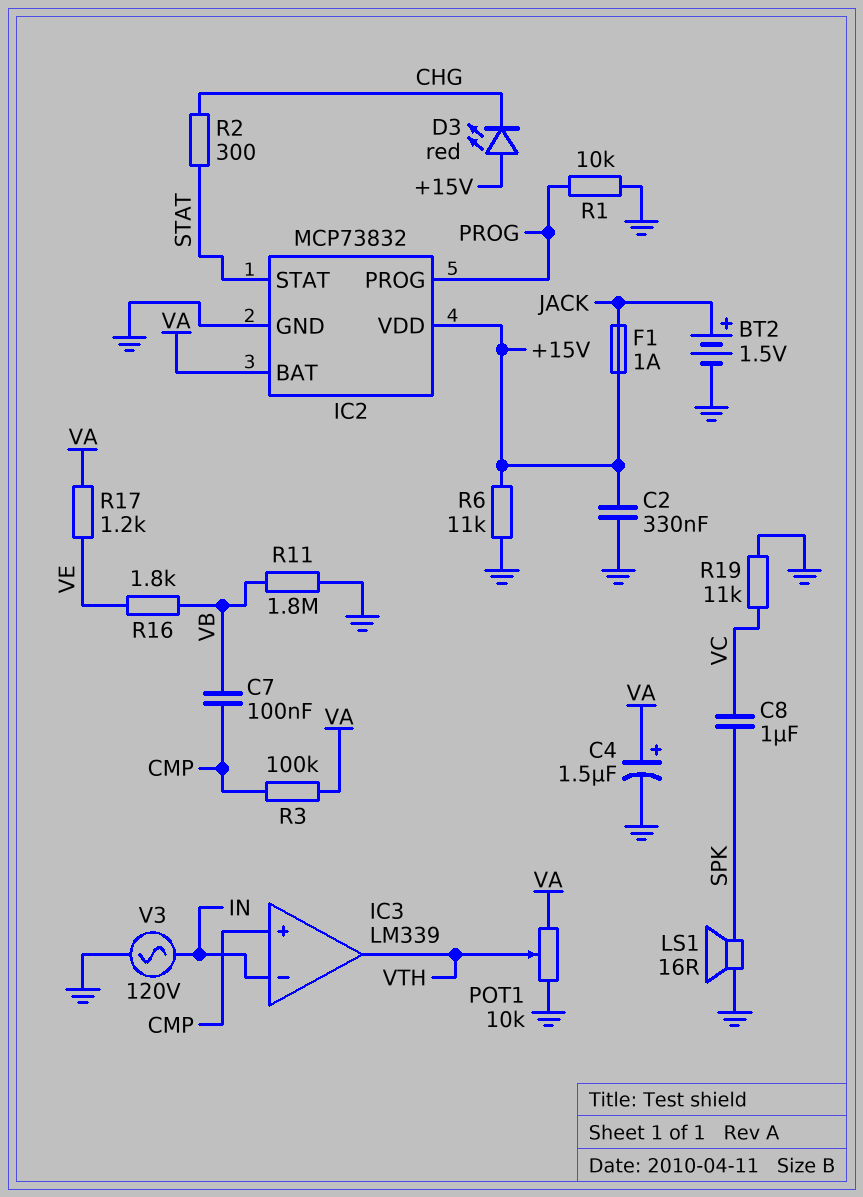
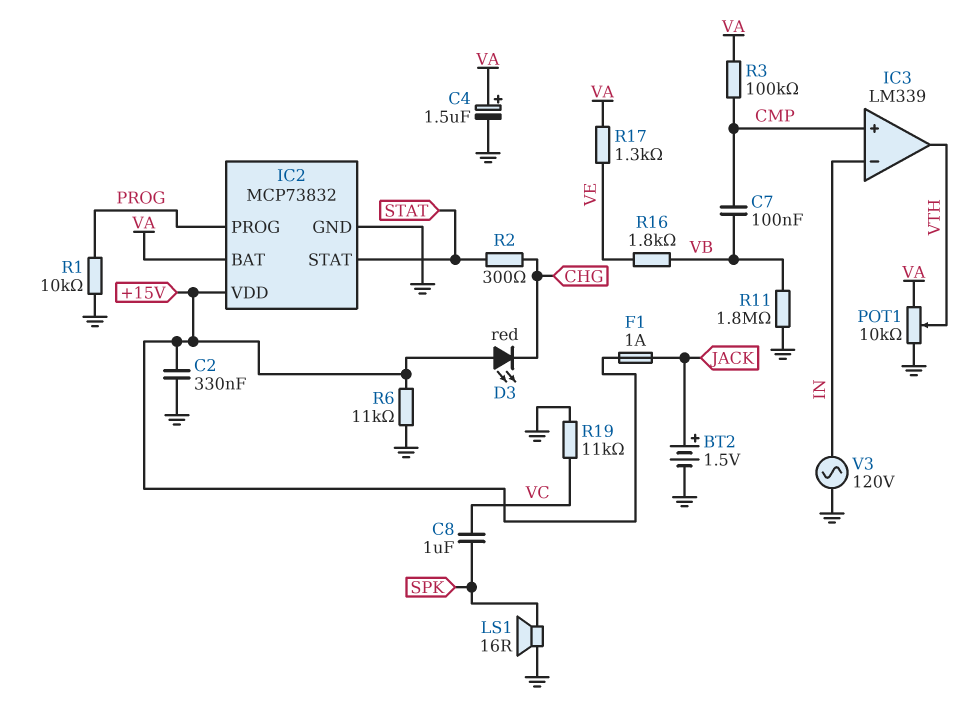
R17: 1.2k (VA, VE) -> 1.3k (VA, VE)

